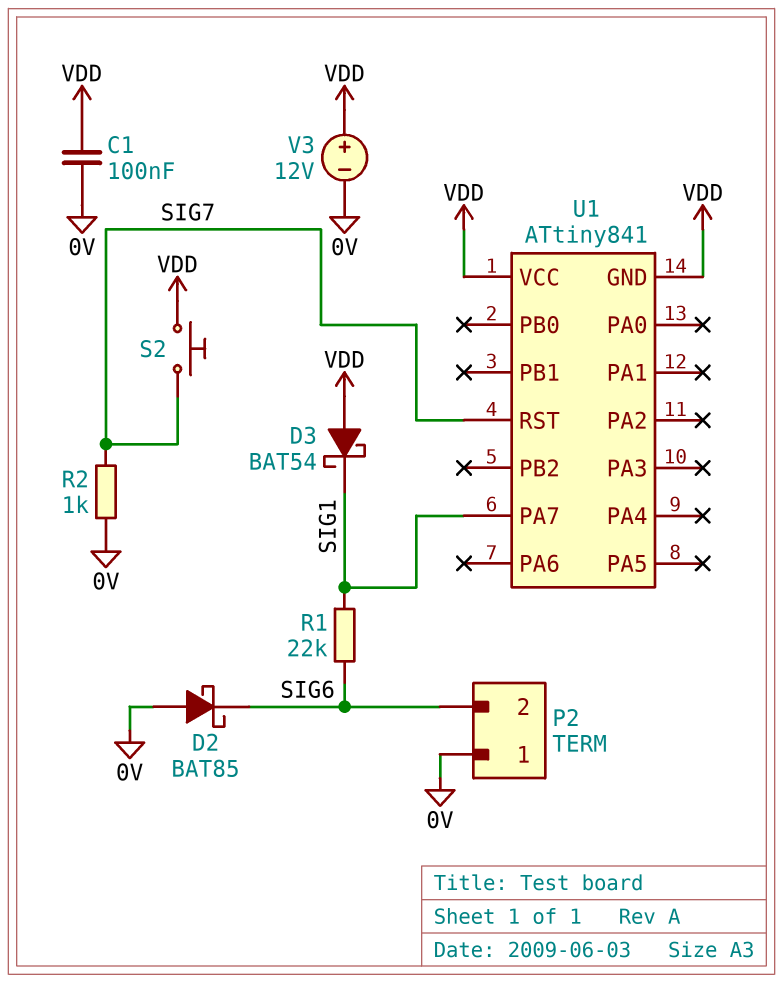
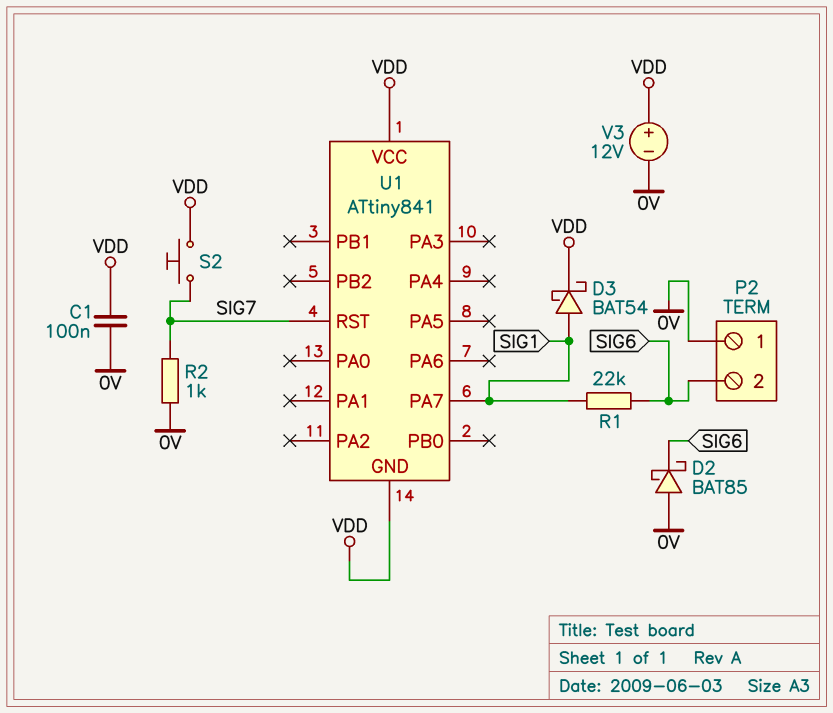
D3: schottky BAT54 (A VDD, K SIG1) -> schottky BAT54 (A SIG1, K VDD)

